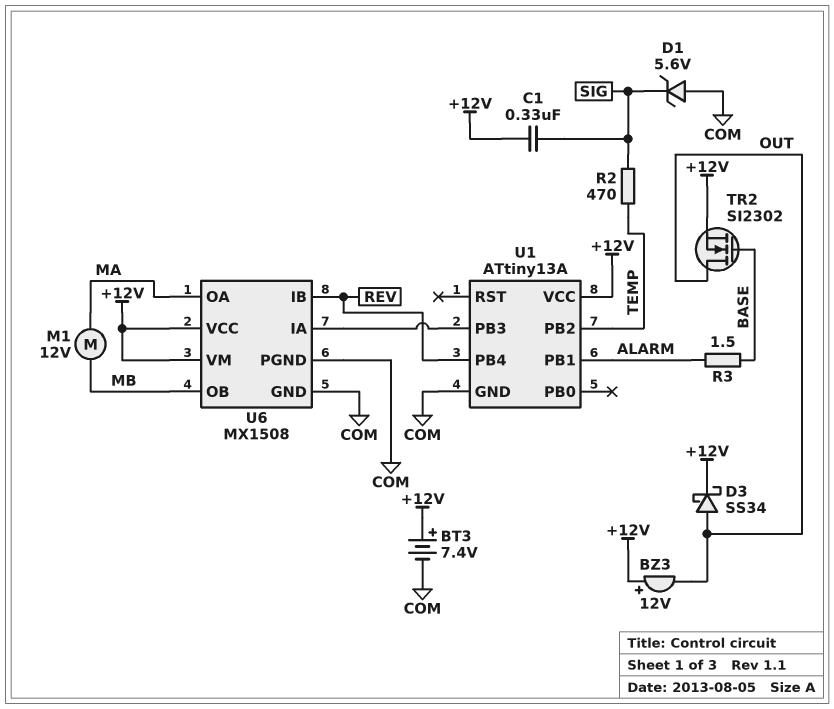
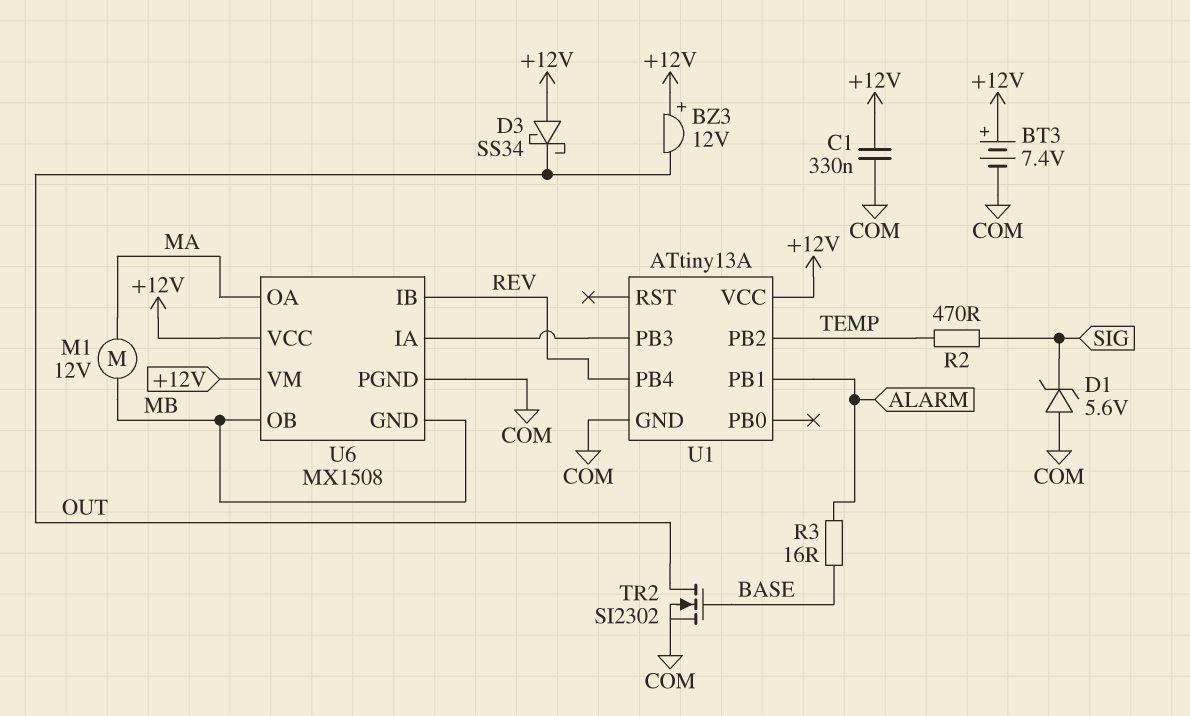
C1: 330nF (+12V, SIG) -> 330nF (+12V, COM)
D3: schottky SS34 (A OUT, K +12V) -> schottky SS34 (A +12V, K OUT)
R3: 1.5 (ALARM, BASE) -> 16 (ALARM, BASE)
TR2: NMOS SI2302 (G BASE, D OUT, S +12V) -> NMOS SI2302 (G BASE, D OUT, S COM)
U6 pin GND: COM -> MB

